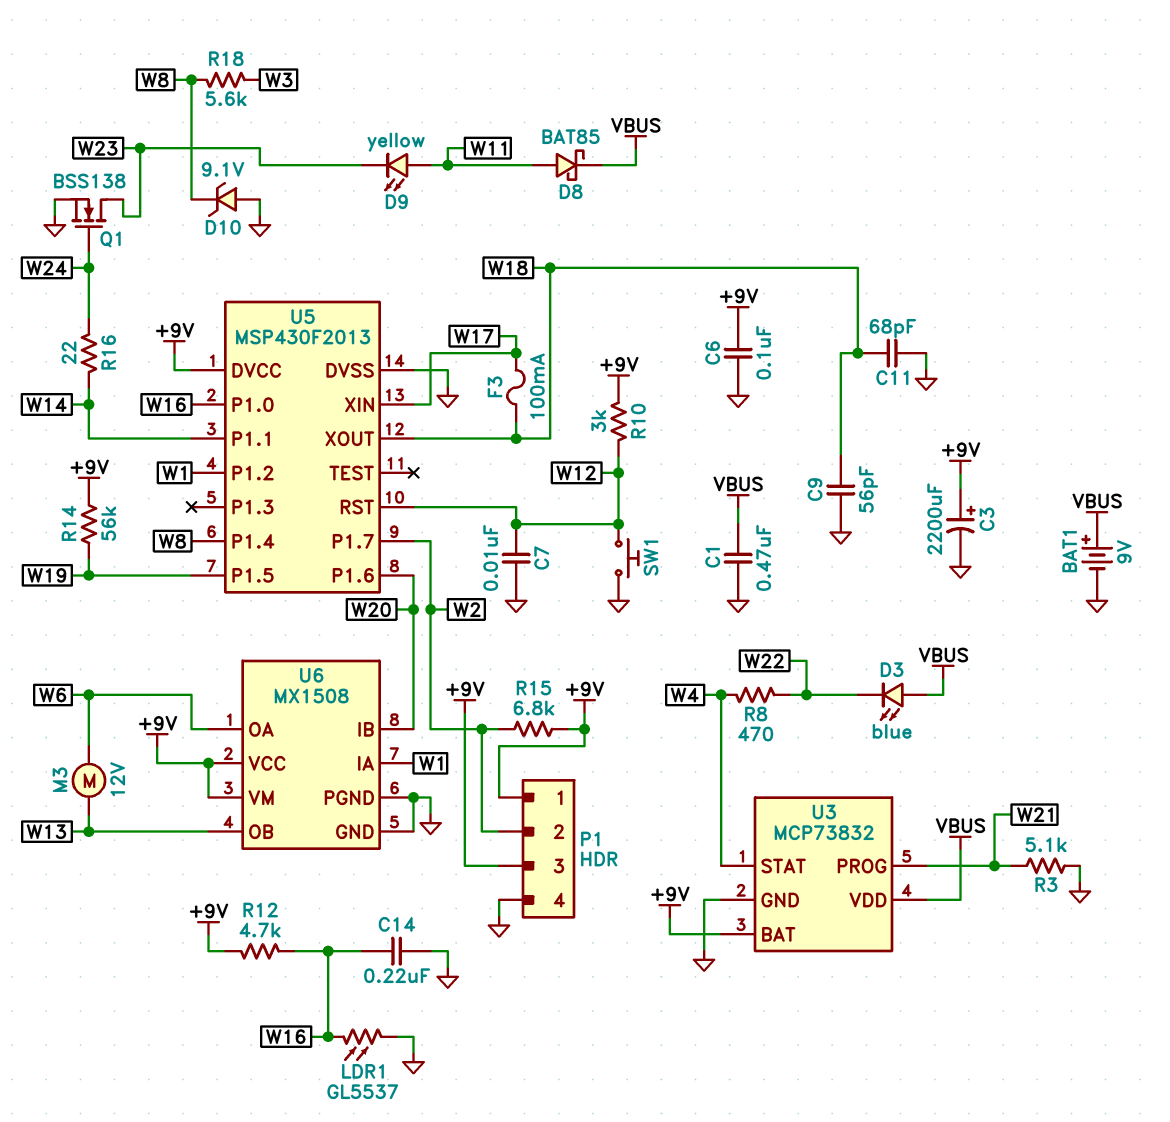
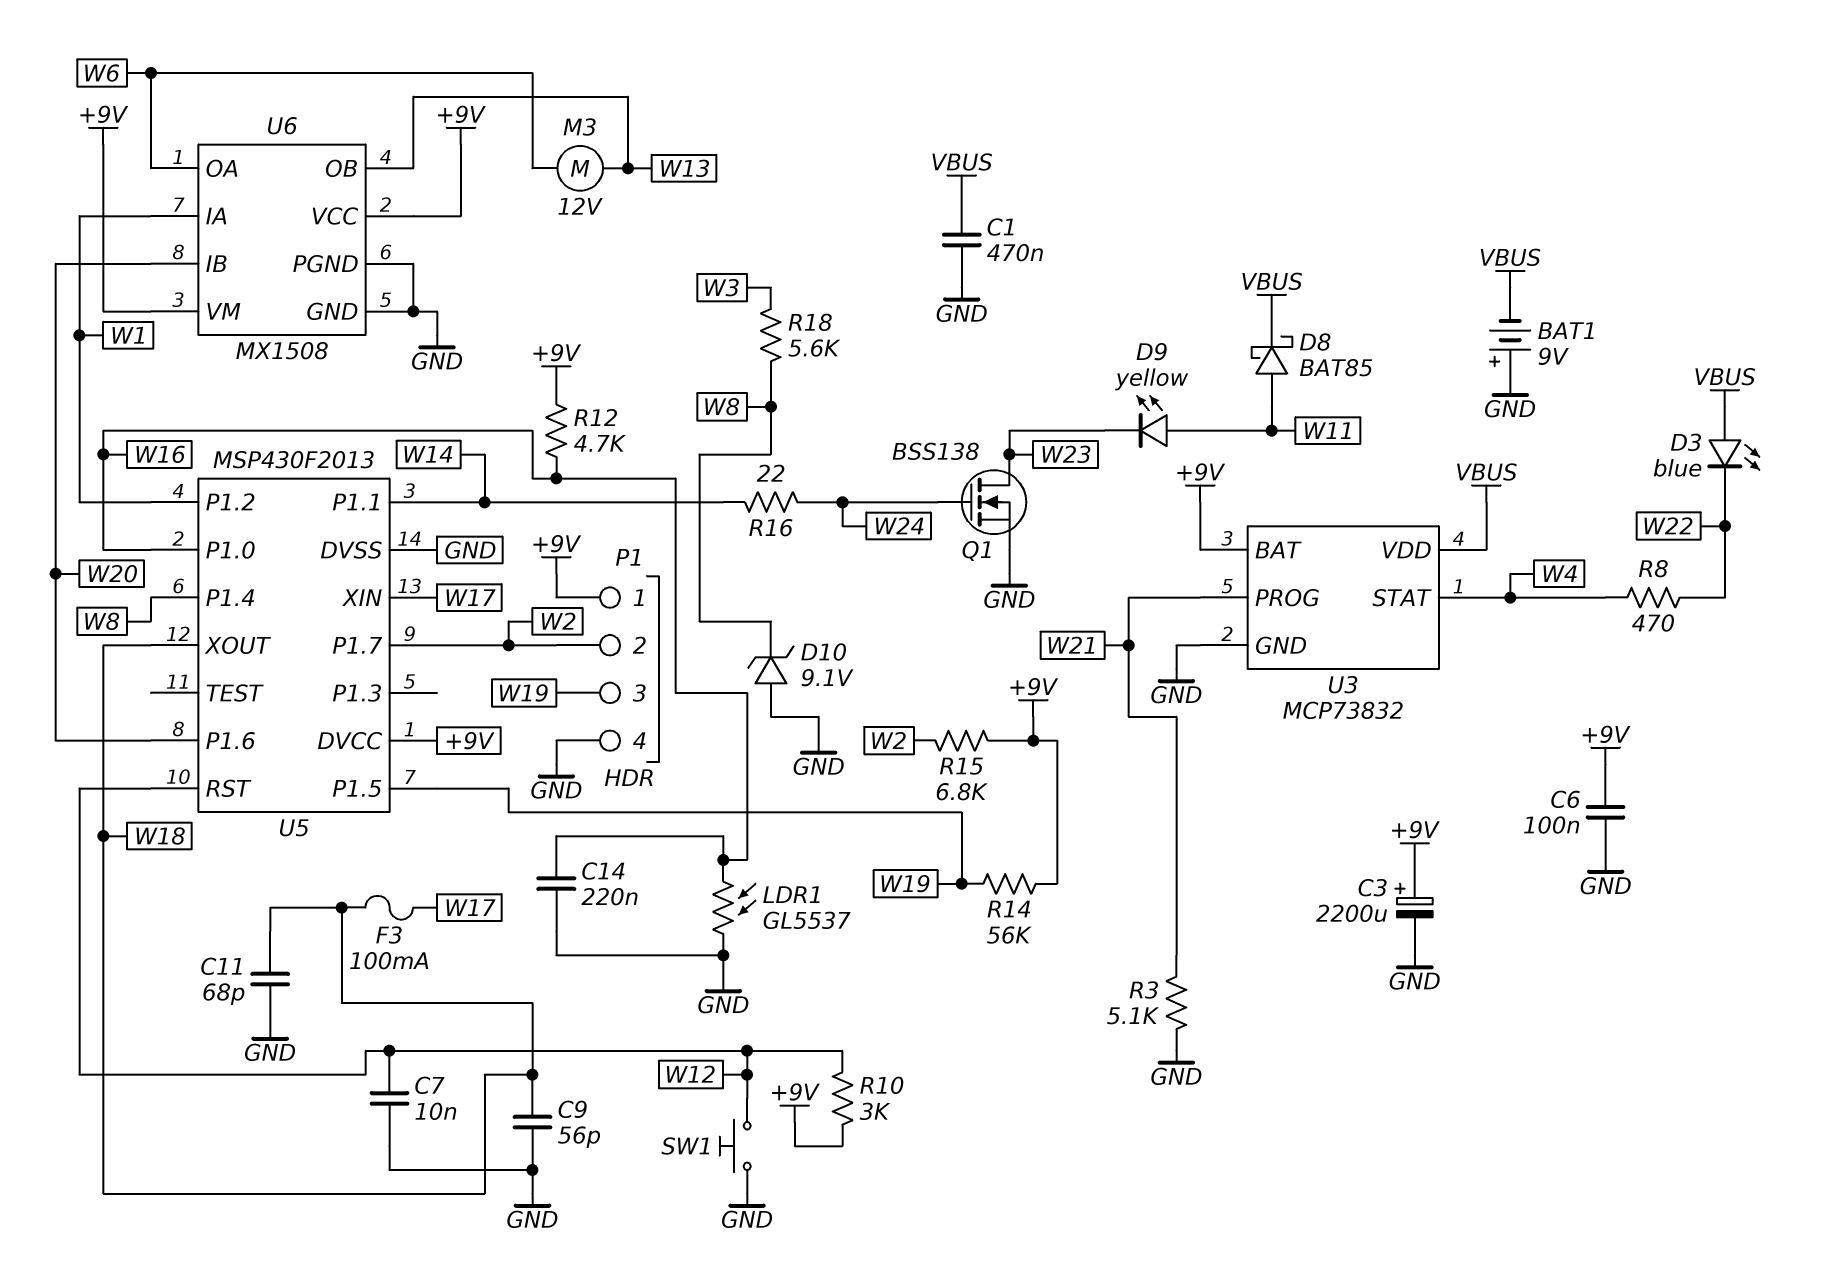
BAT1: 9V (plus VBUS, minus GND) -> 9V (plus GND, minus VBUS)
P1 pin 3: +9V -> W19

